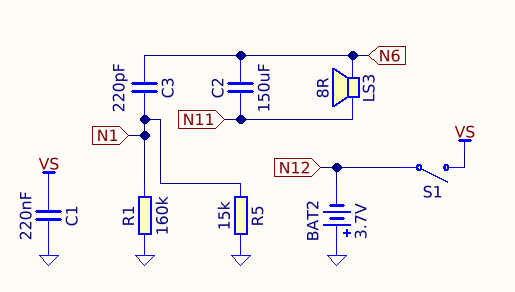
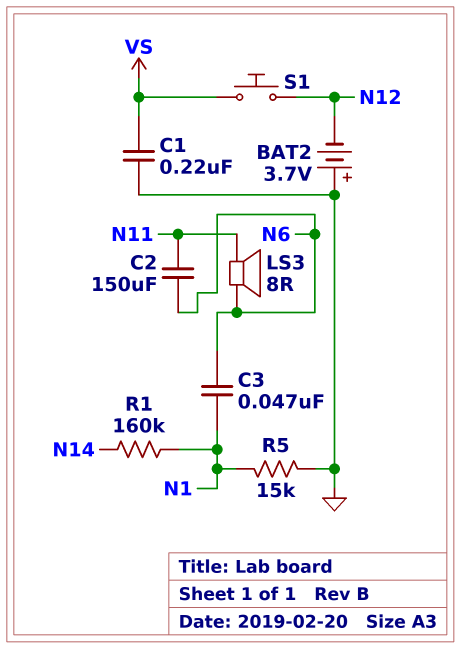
C3: 220pF (N1, N6) -> 47nF (N1, N6)
R1: 160k (GND, N1) -> 160k (N1, N14)
S1: switch (N12, VS) -> button (N12, VS)

